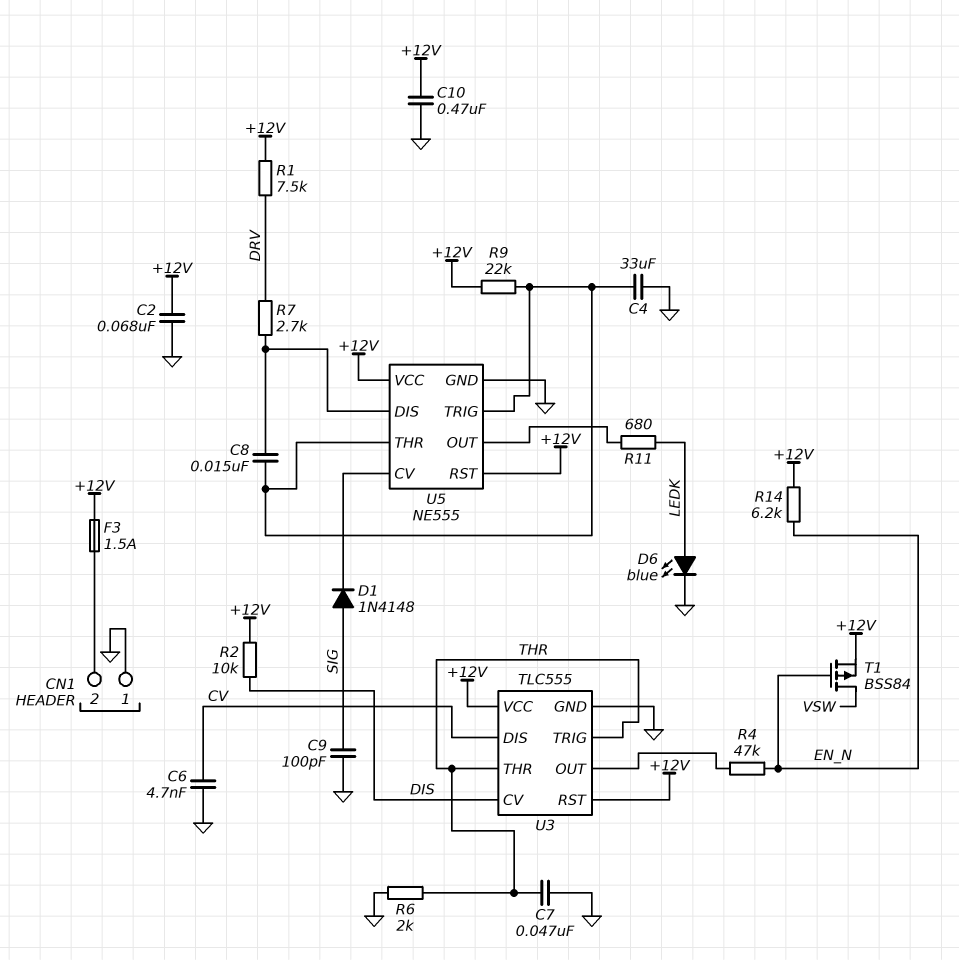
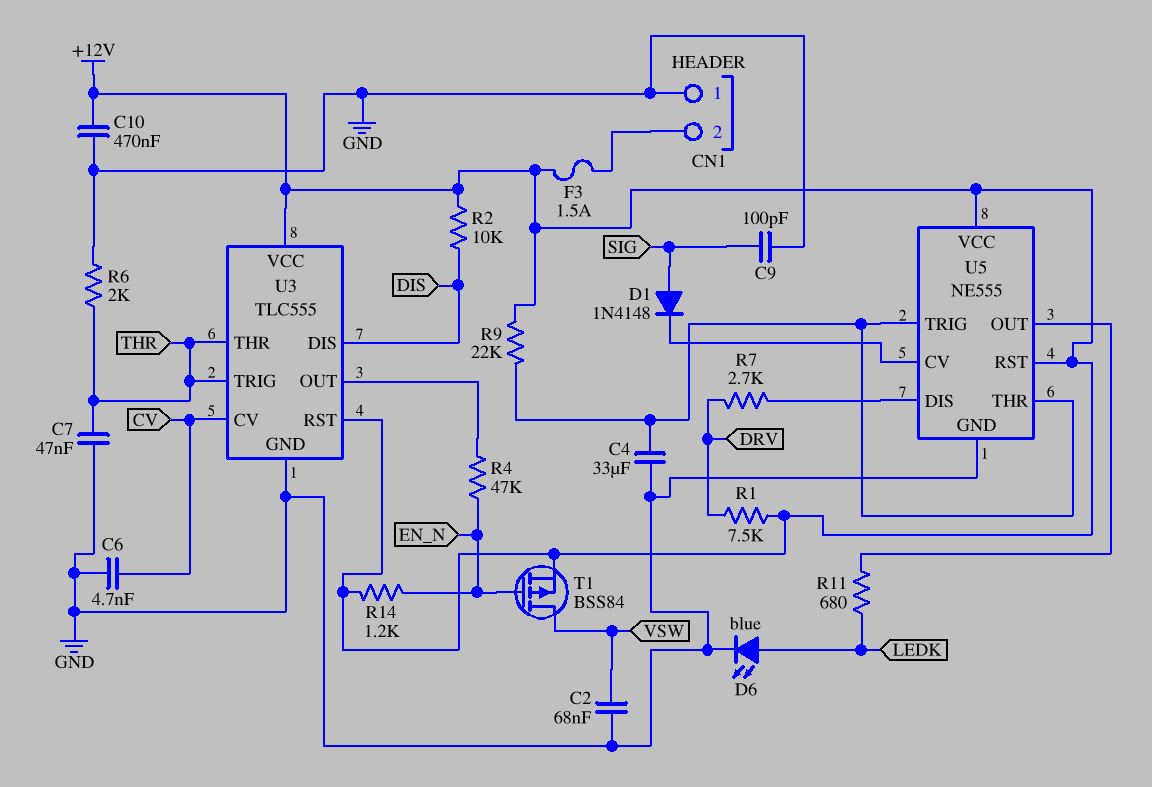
C2: 68nF (+12V, GND) -> 68nF (GND, VSW)
C8: 15nF (U5/DIS, U5/THR) -> none
R14: 6.2k (+12V, EN_N) -> 1.2k (+12V, EN_N)
U3 pin CV: DIS -> CV
U3 pin DIS: CV -> DIS

